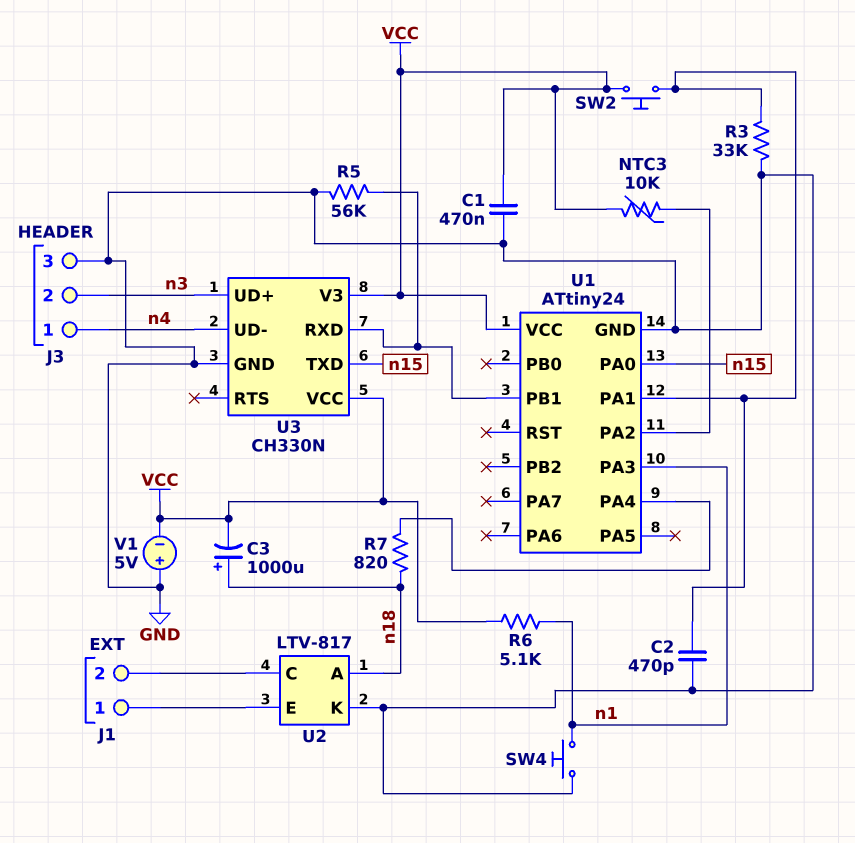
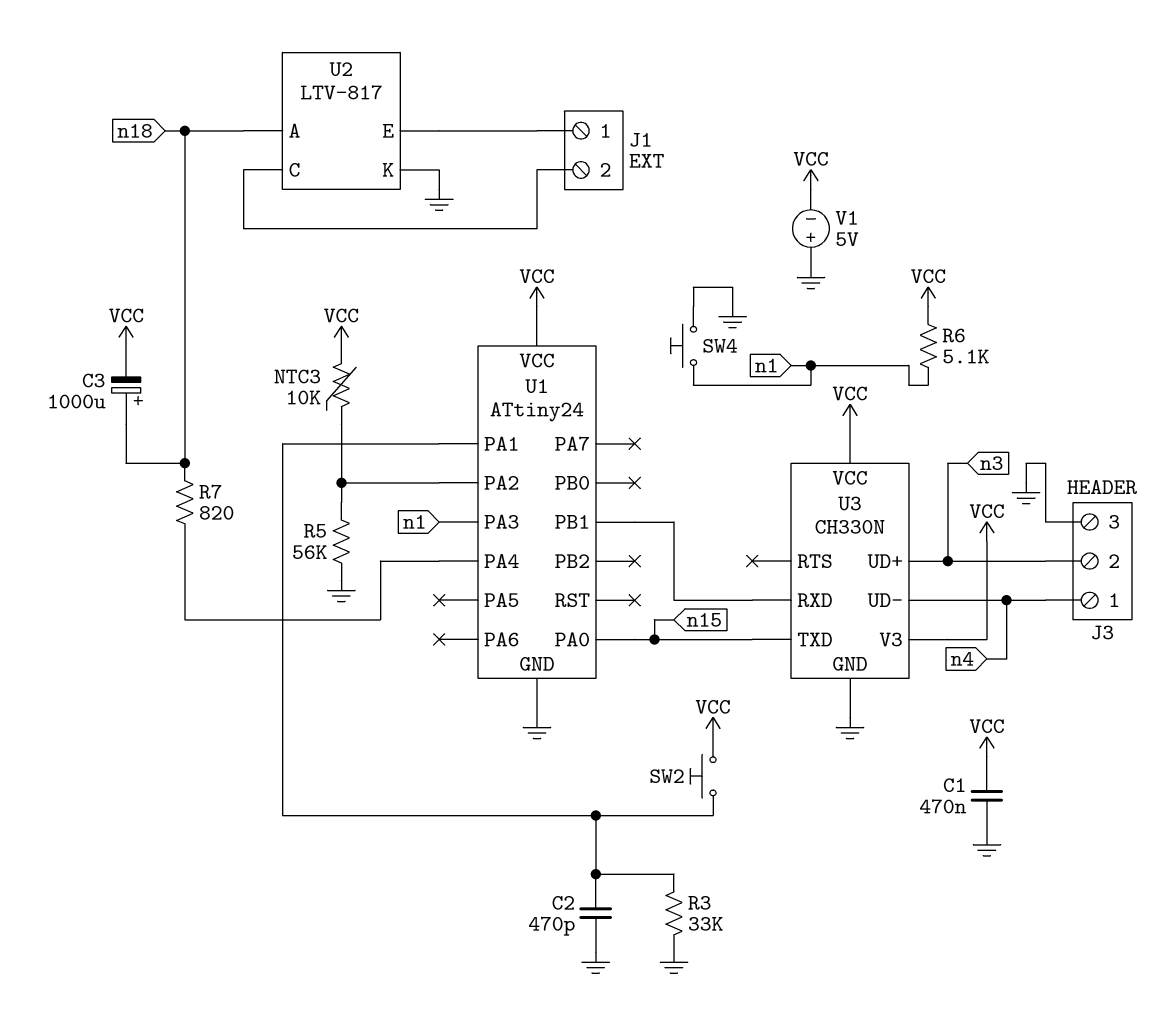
R5: 56k (GND, U1/PB1) -> 56k (GND, U1/PA2)

